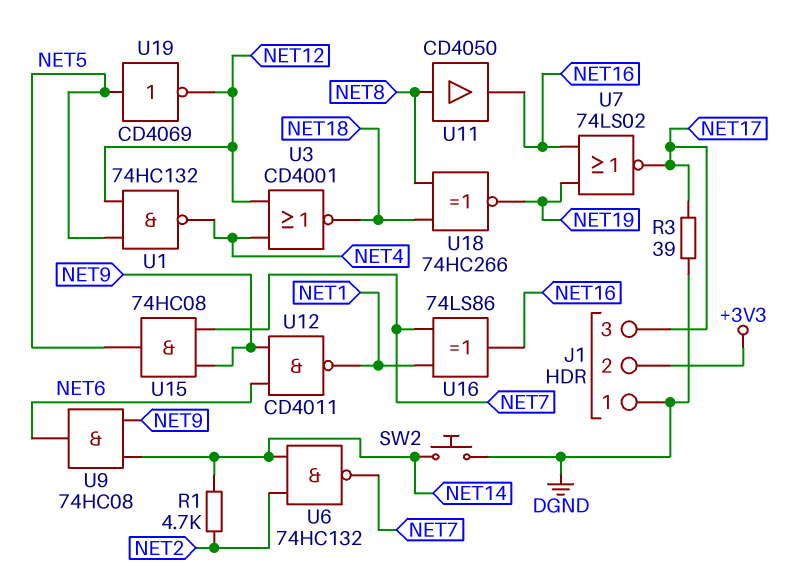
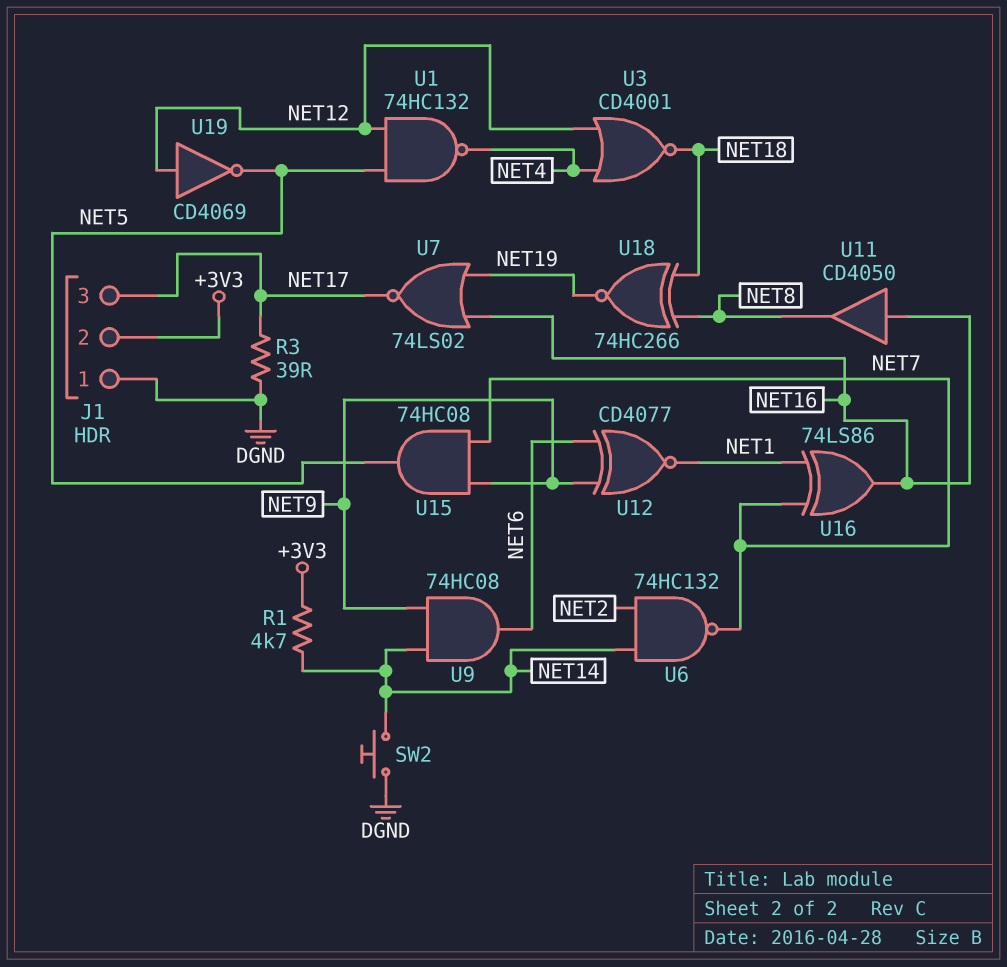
R1: 4.7k (NET2, NET14) -> 4.7k (+3V3, NET14)
U11: buffer CD4050 (in NET8, out NET16) -> buffer CD4050 (in NET16, out NET8)
U12: NAND CD4011 (in NET6, in NET9, out NET1) -> XNOR CD4077 (in NET6, in NET9, out NET1)
U19: NOT CD4069 (in NET5, out NET12) -> NOT CD4069 (in NET12, out NET5)

